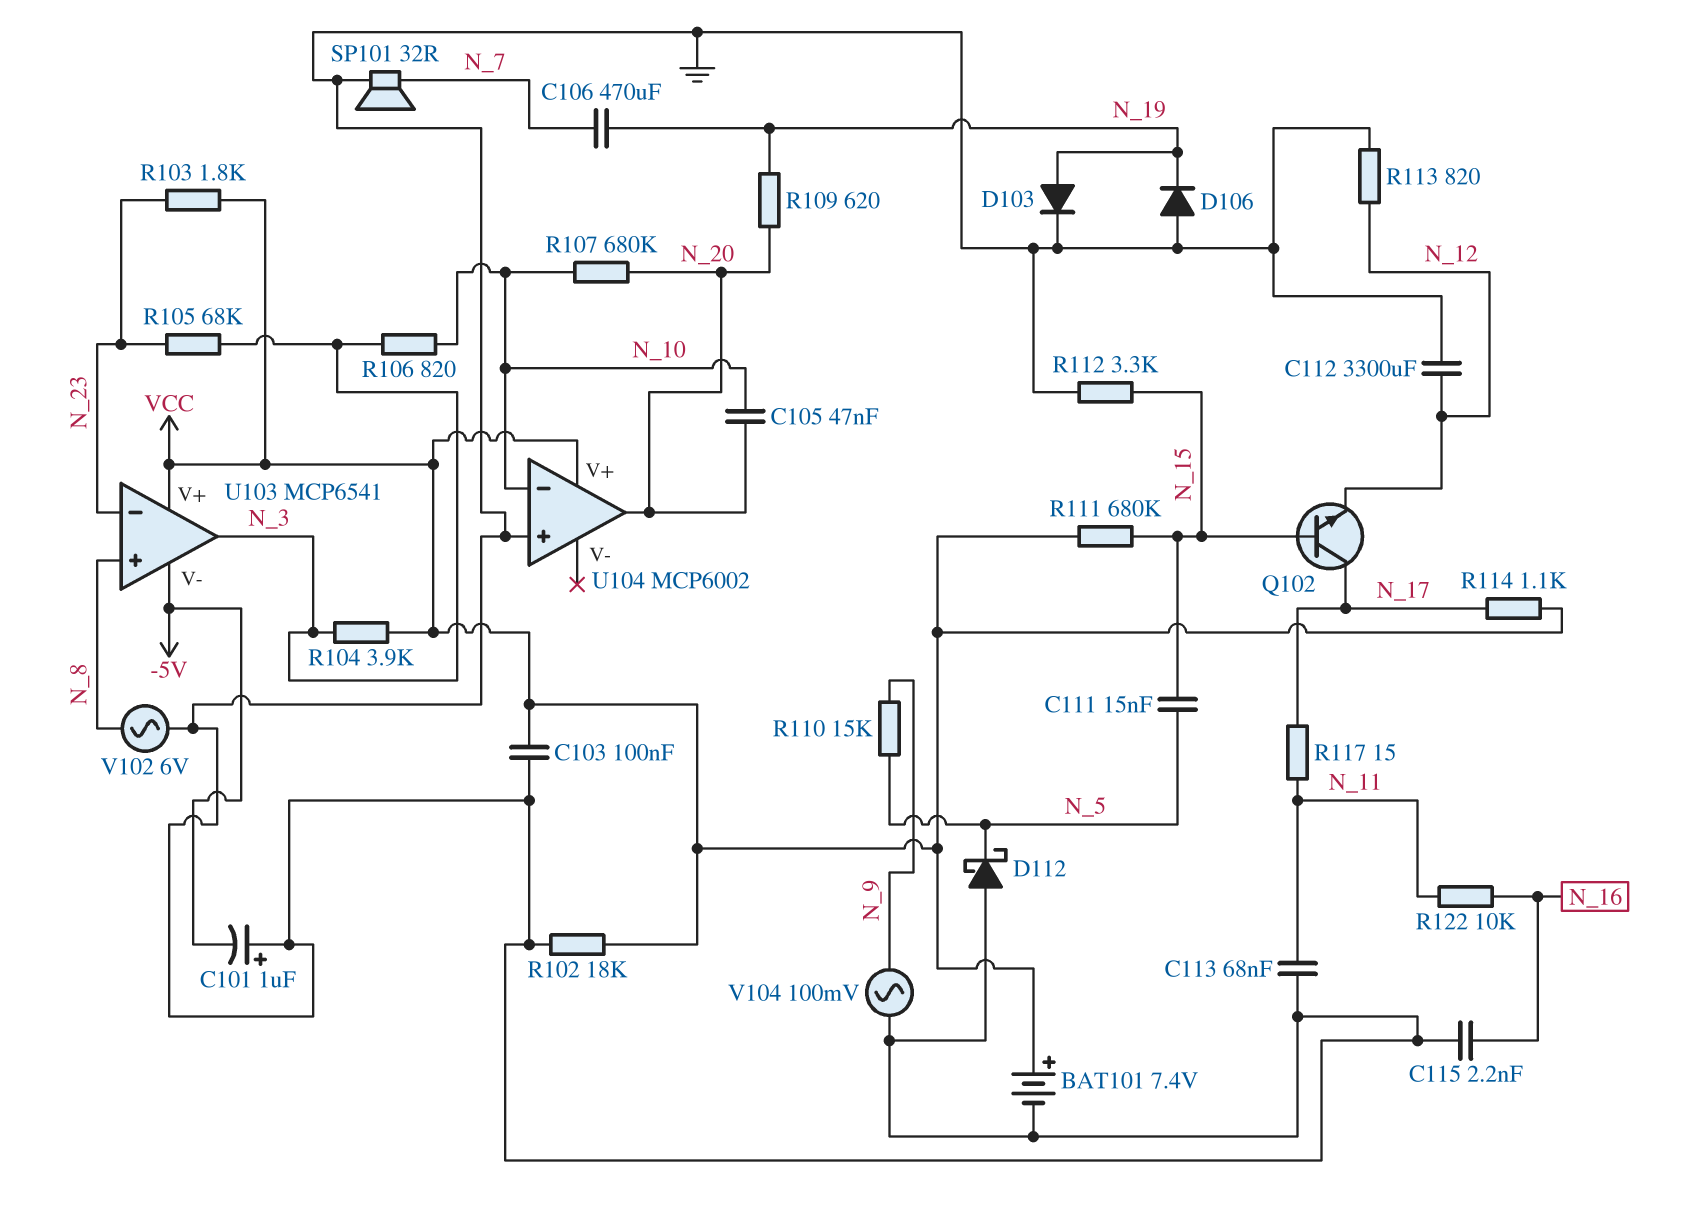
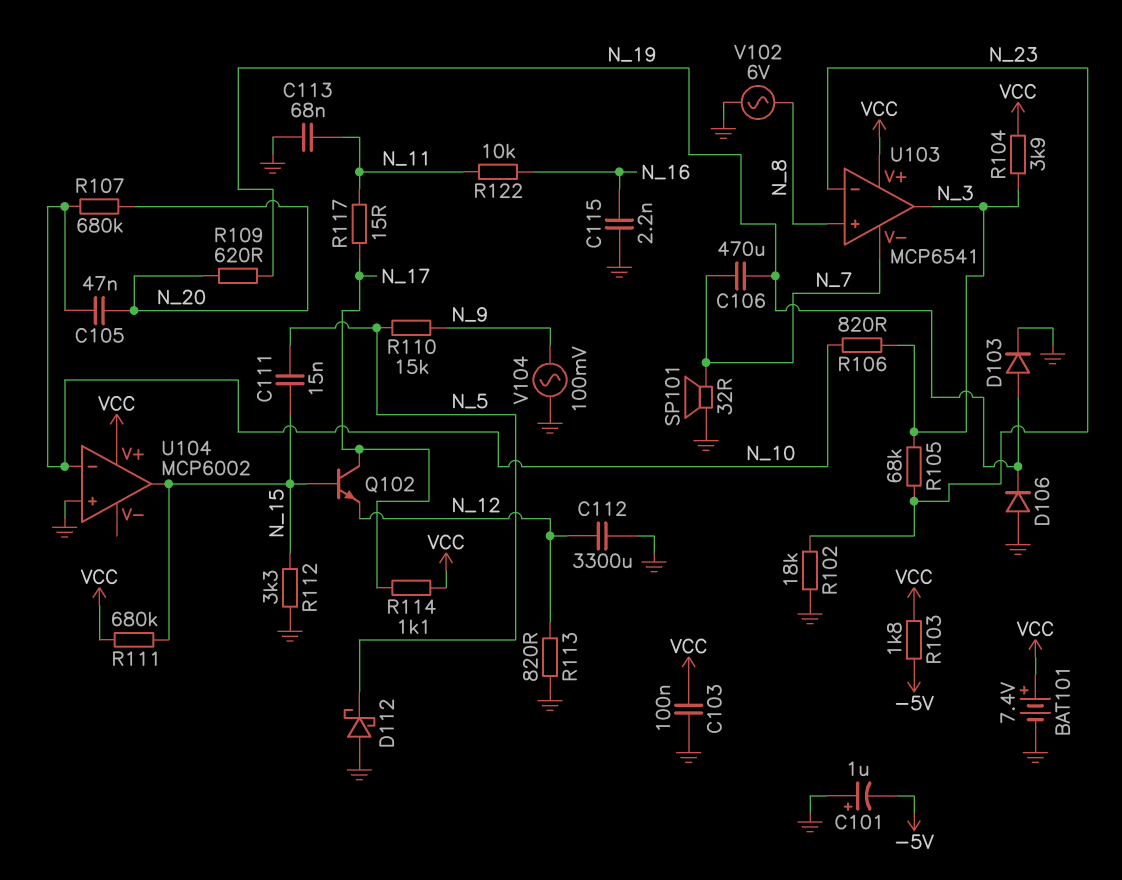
R102: 18k (GND, VCC) -> 18k (GND, N_23)
R103: 1.8k (N_23, VCC) -> 1.8k (-5V, VCC)
U103 pin V-: -5V -> N_7
U104 pin out: N_20 -> N_15

